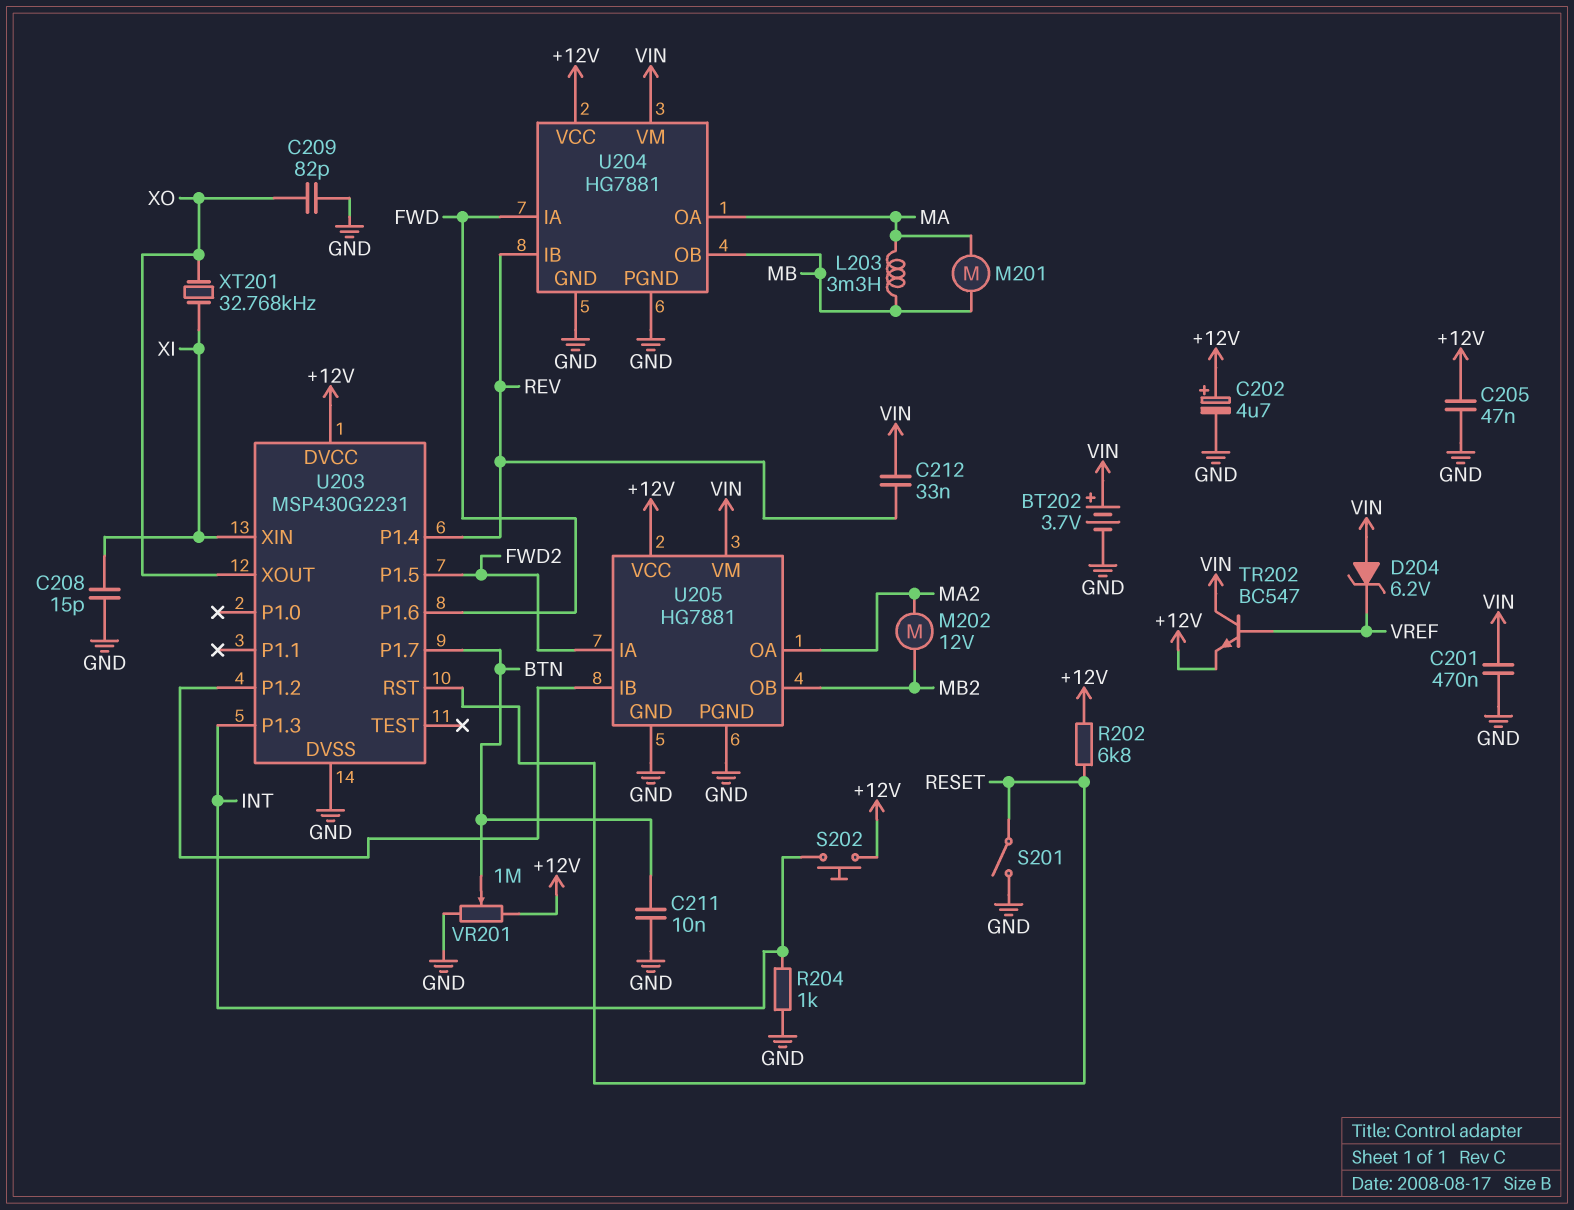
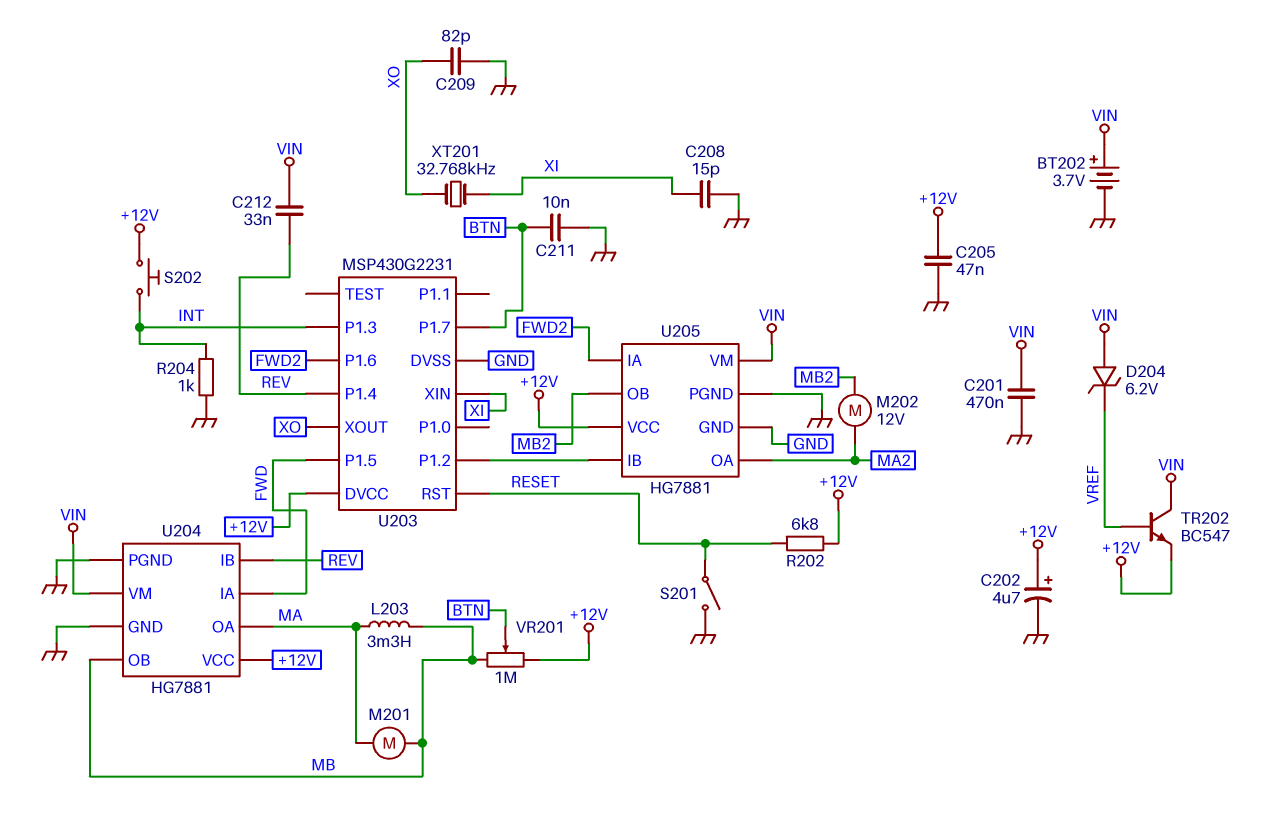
U203 pin P1.5: FWD2 -> FWD
U203 pin P1.6: FWD -> FWD2
VR201: 1M (+12V, GND, wiper BTN) -> 1M (+12V, MB, wiper BTN)

